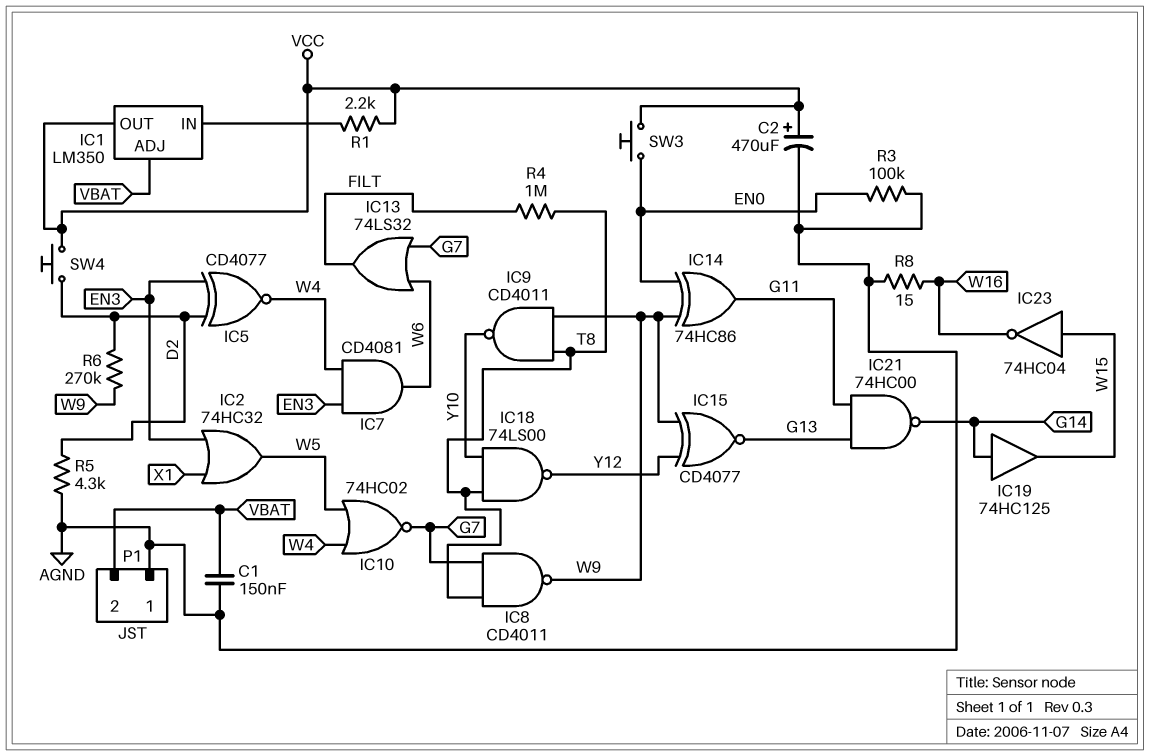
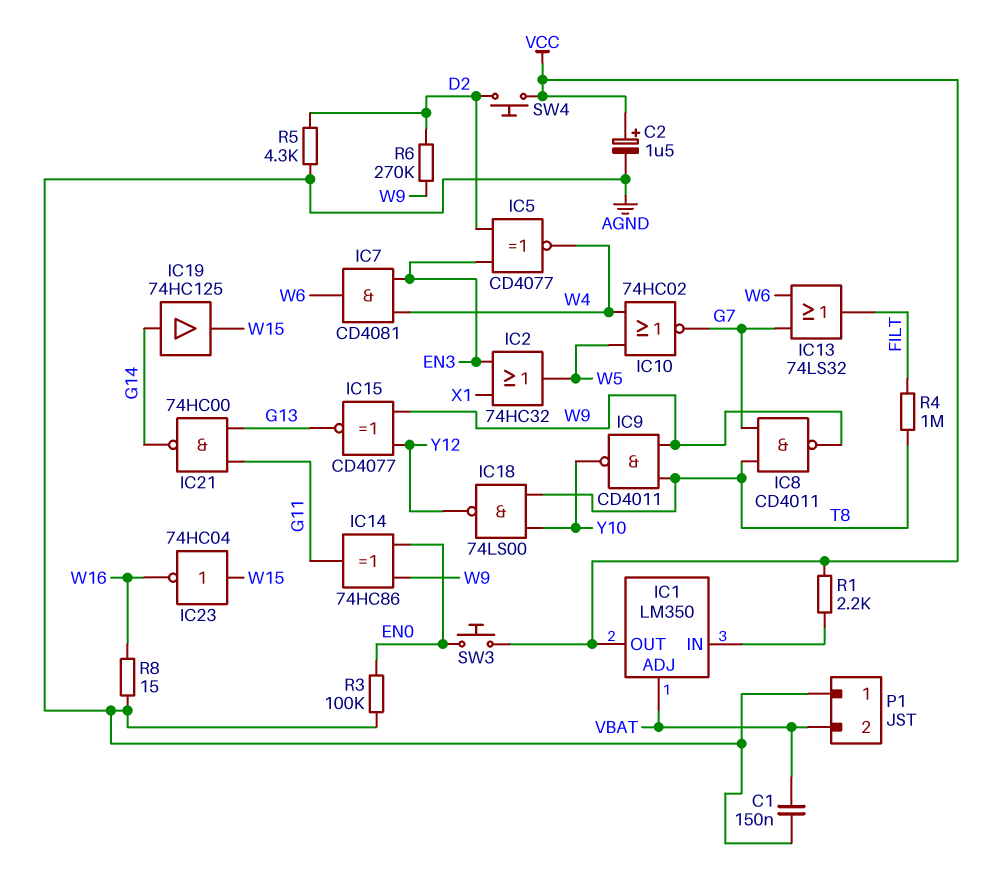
C2: 470uF (plus VCC, minus AGND) -> 1.5uF (plus VCC, minus AGND)

